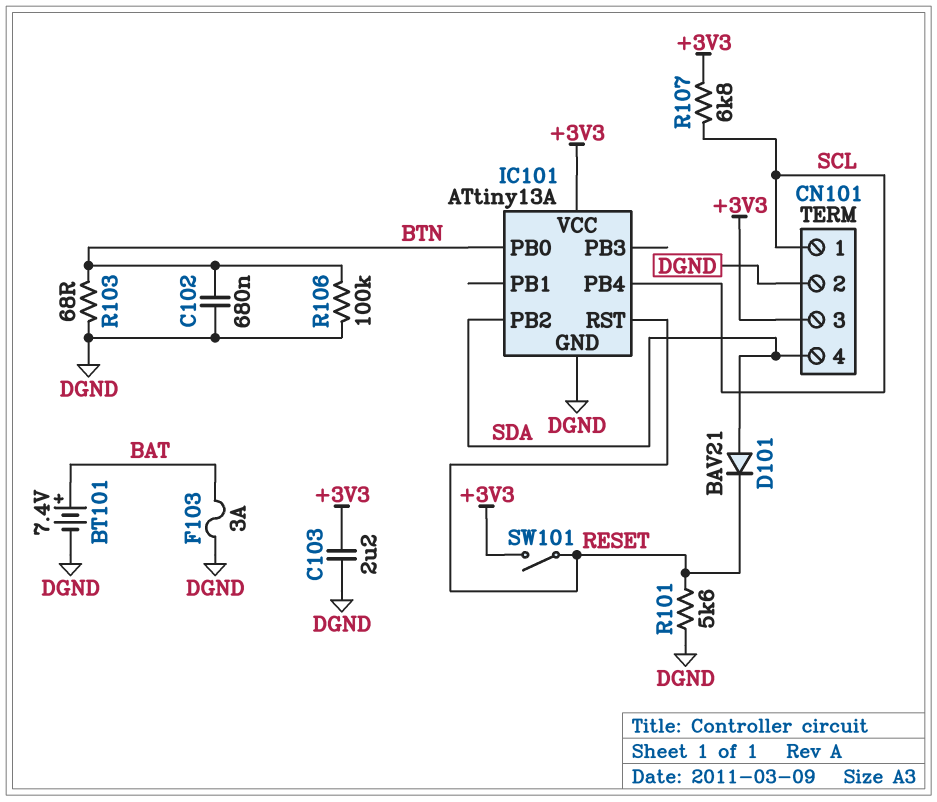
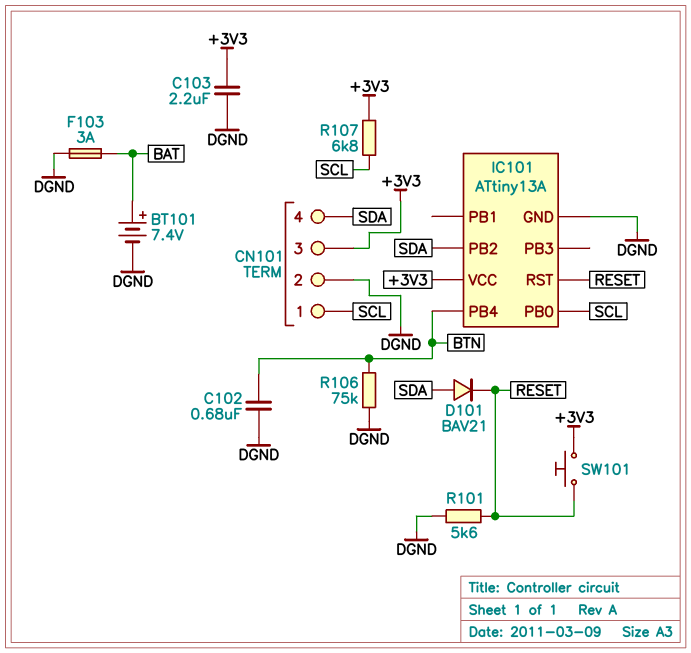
IC101 pin PB0: BTN -> SCL
IC101 pin PB4: SCL -> BTN
R103: 68 (BTN, DGND) -> none
R106: 100k (BTN, DGND) -> 75k (BTN, DGND)
SW101: switch (+3V3, RESET) -> button (+3V3, RESET)

